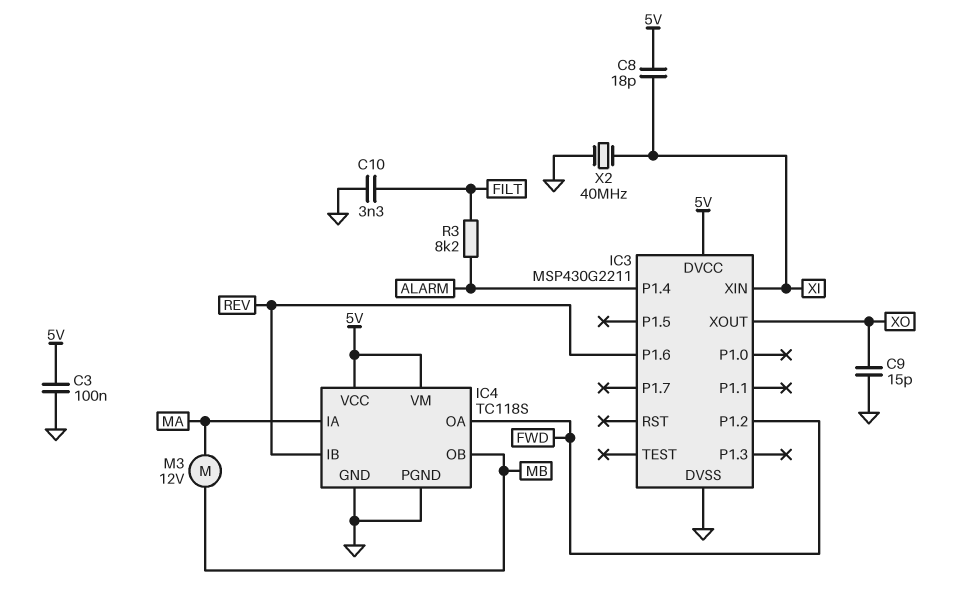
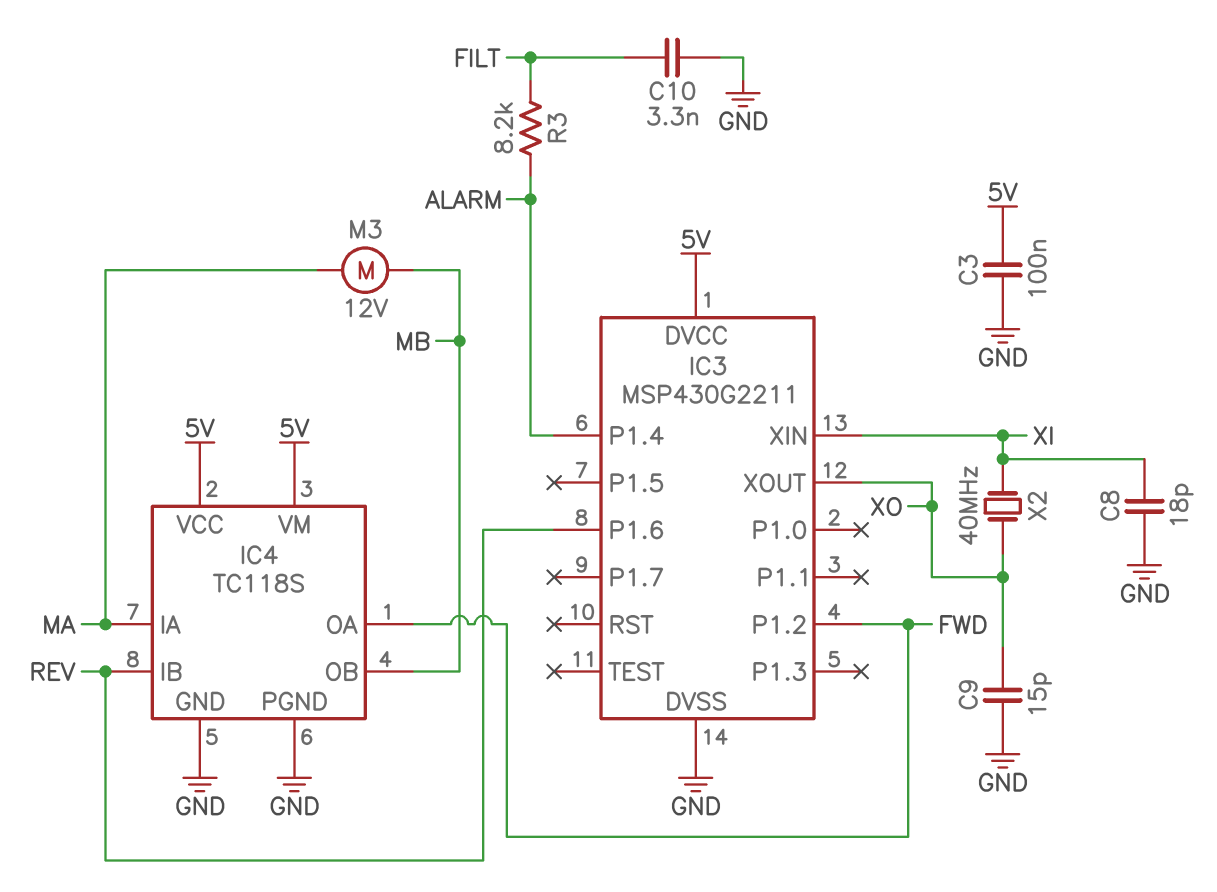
C8: 18pF (5V, XI) -> 18pF (GND, XI)
X2: 40MHz (GND, XI) -> 40MHz (XI, XO)

